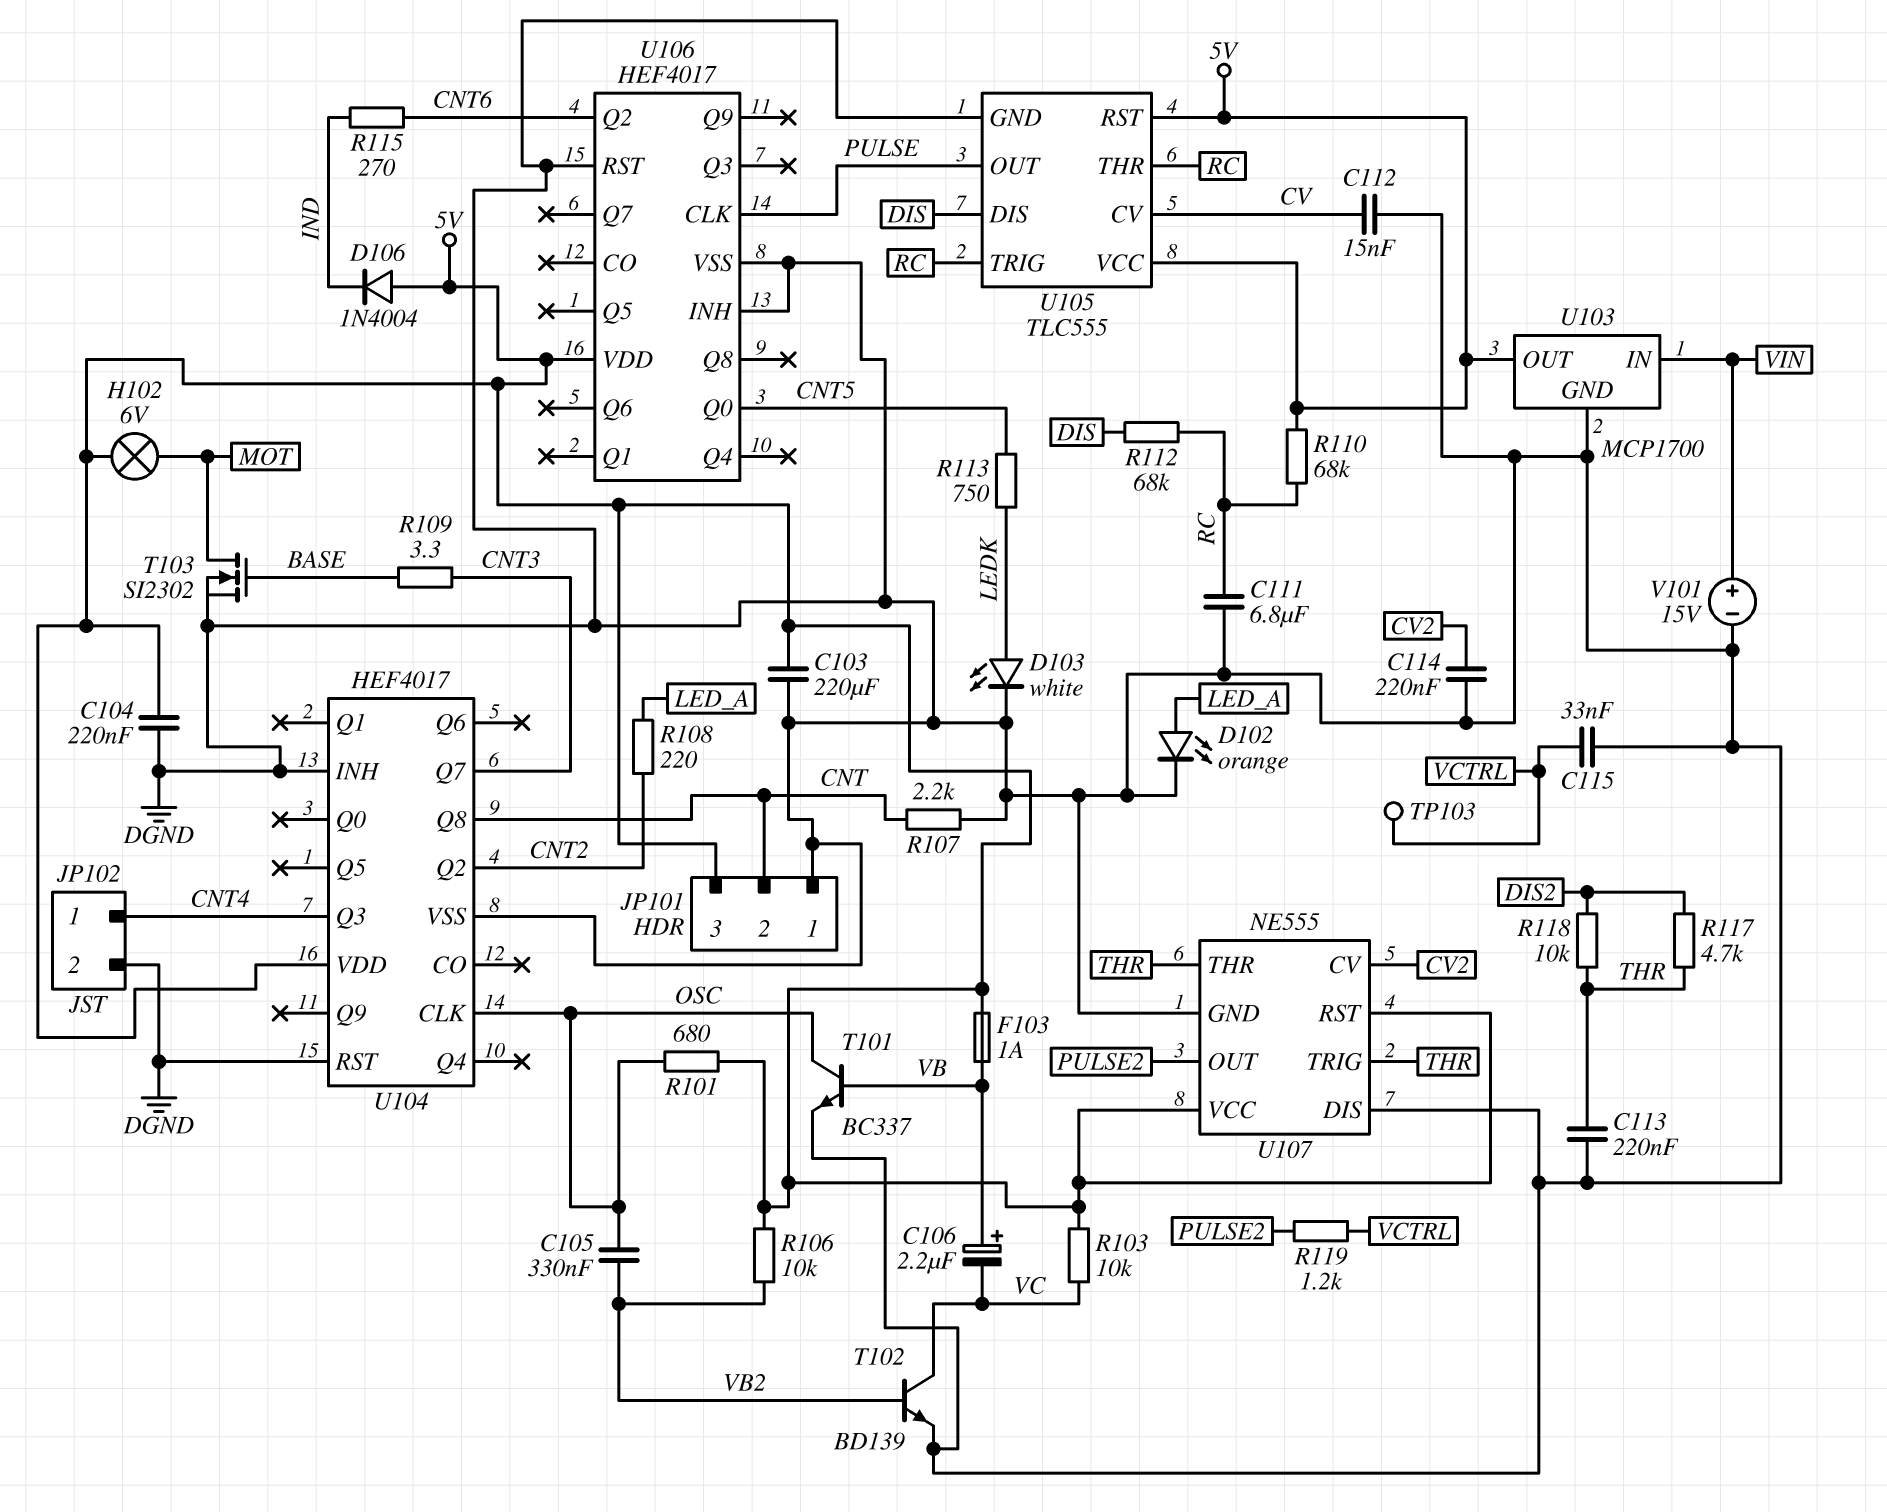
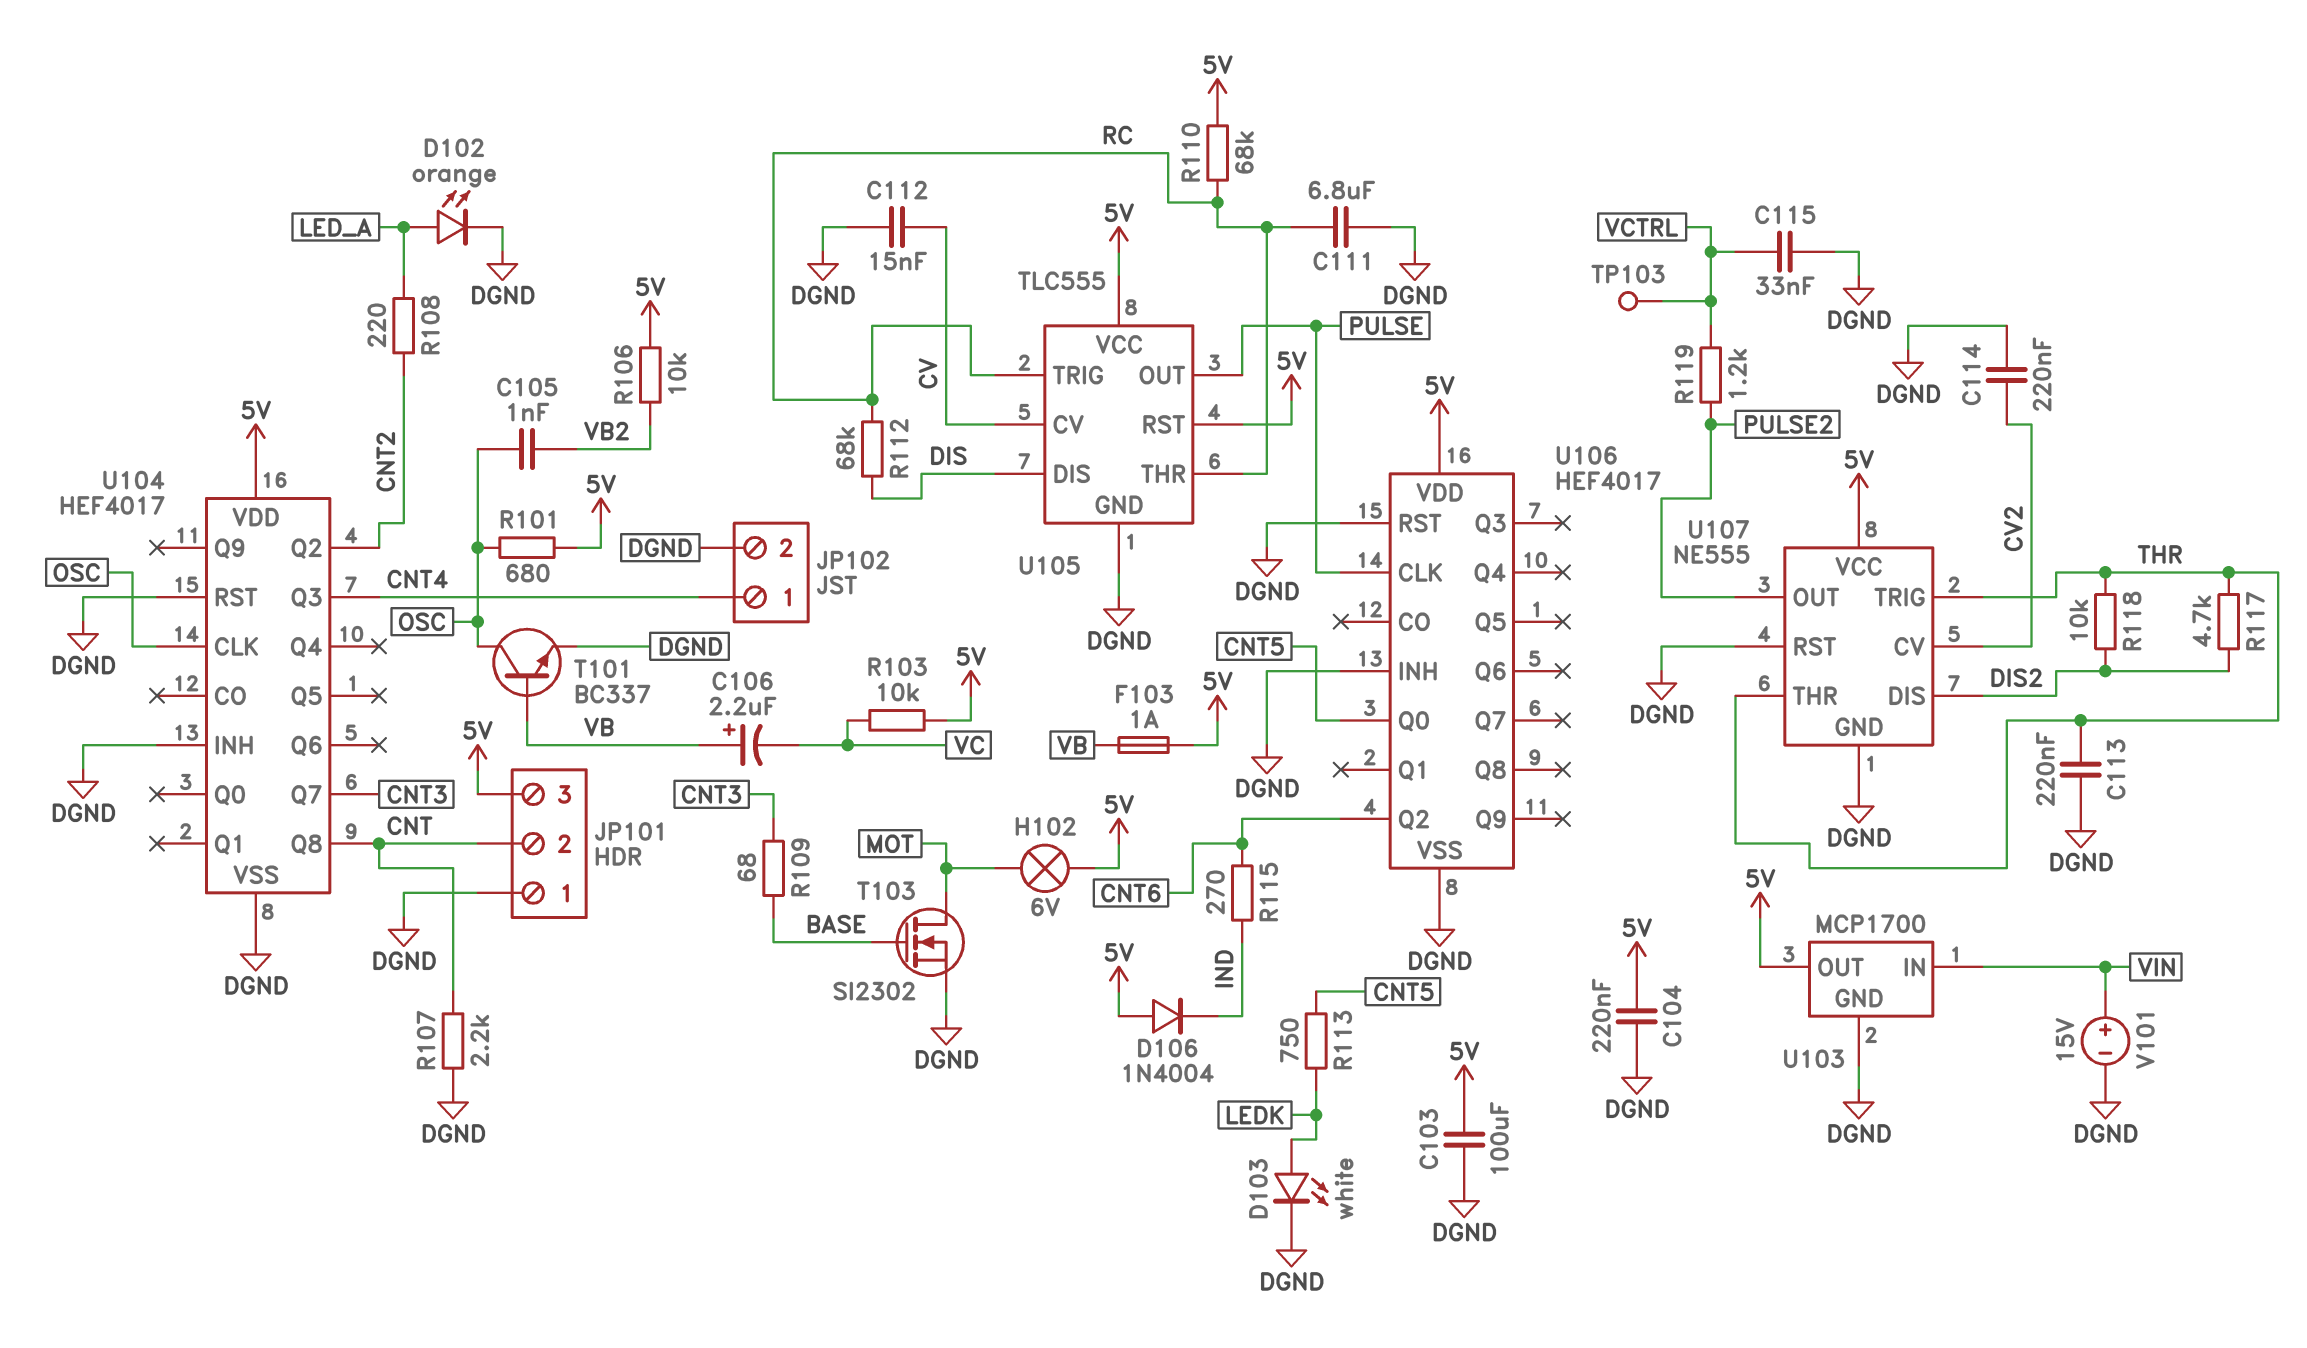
C103: 220uF (5V, DGND) -> 100uF (5V, DGND)
C105: 330nF (OSC, VB2) -> 1nF (OSC, VB2)
R109: 3.3 (BASE, CNT3) -> 68 (BASE, CNT3)
T102: NPN BD139 (B VB2, C VC, E DGND) -> none
U107 pin DIS: DGND -> DIS2
U107 pin RST: 5V -> DGND

